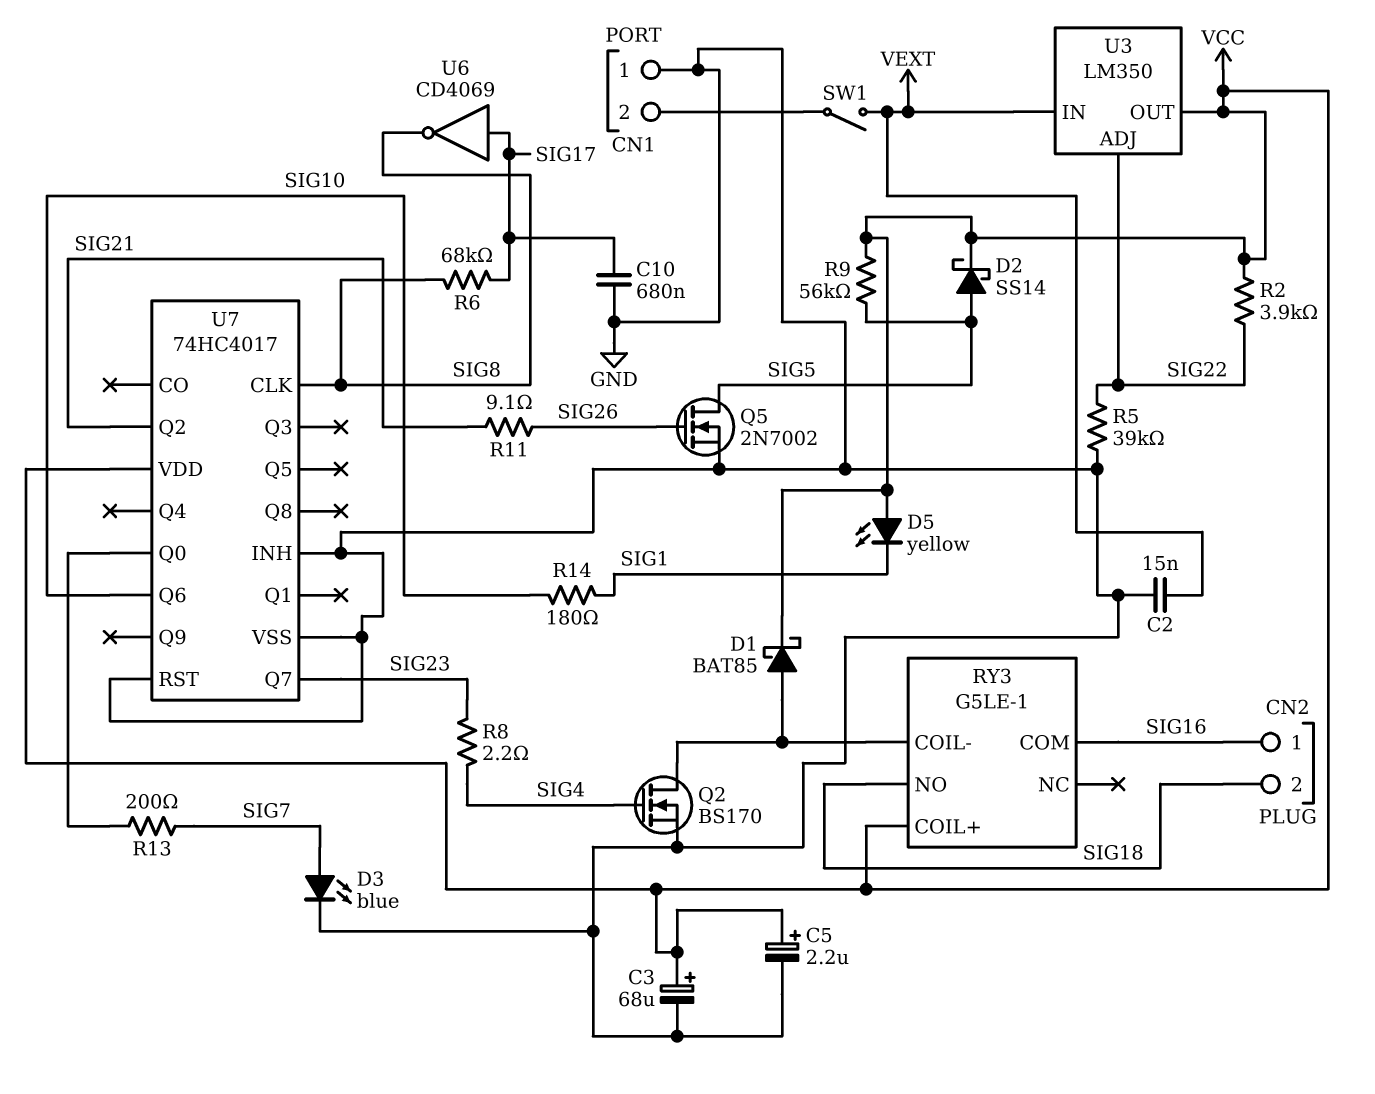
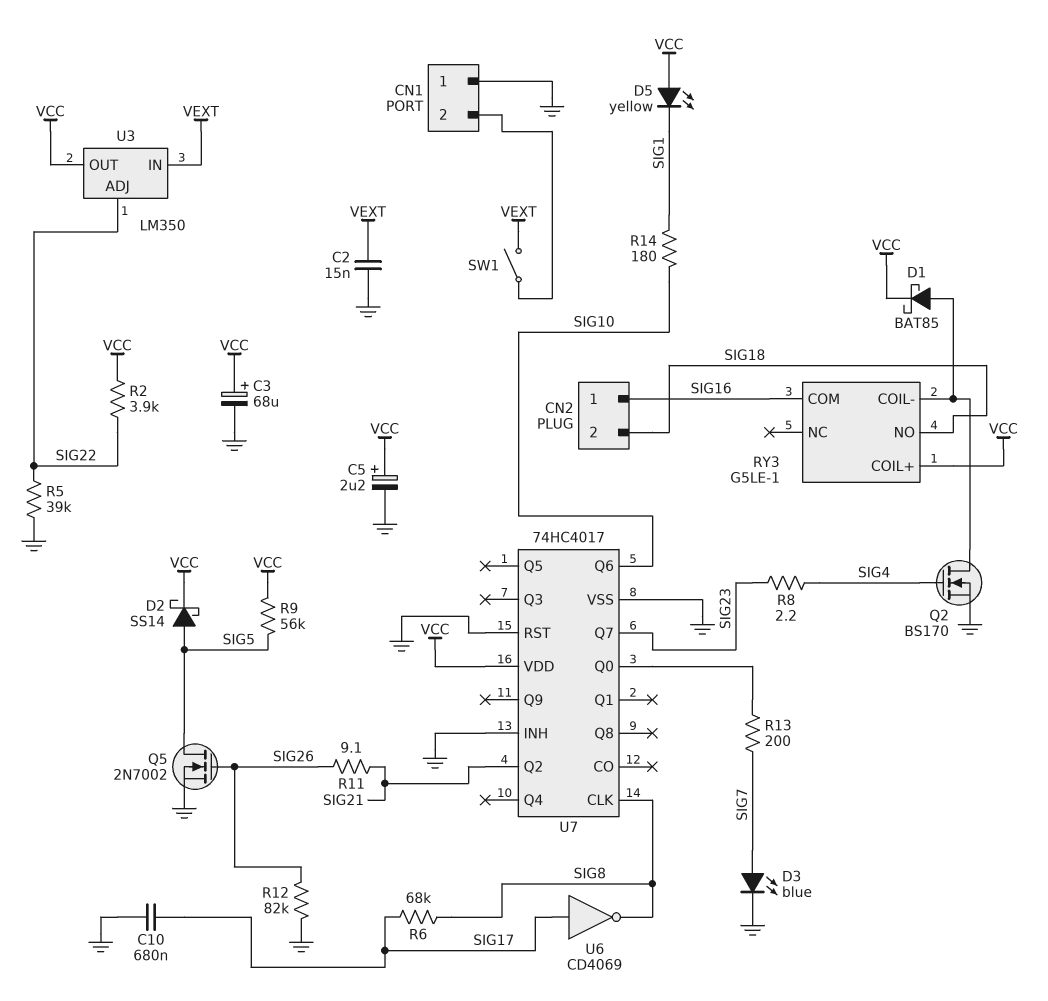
R12: none -> 82k (GND, SIG26)

